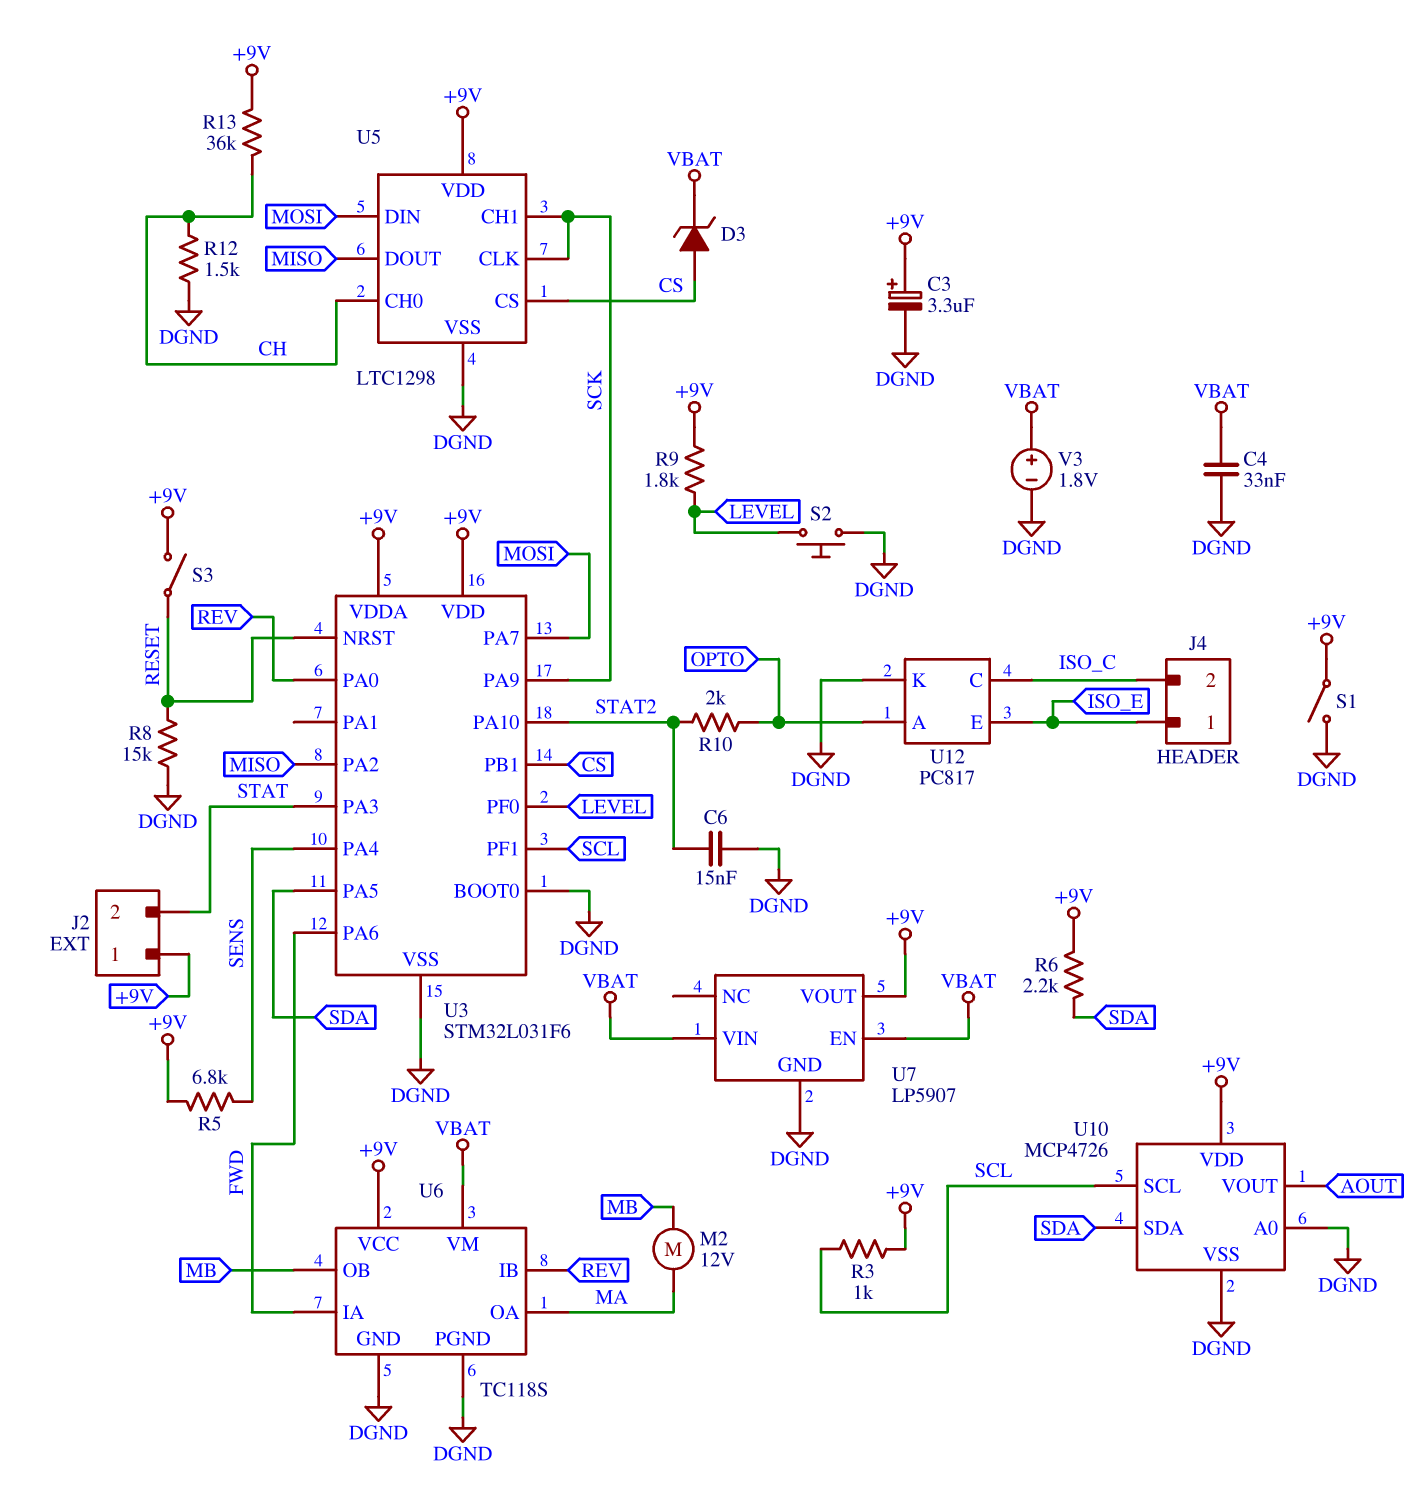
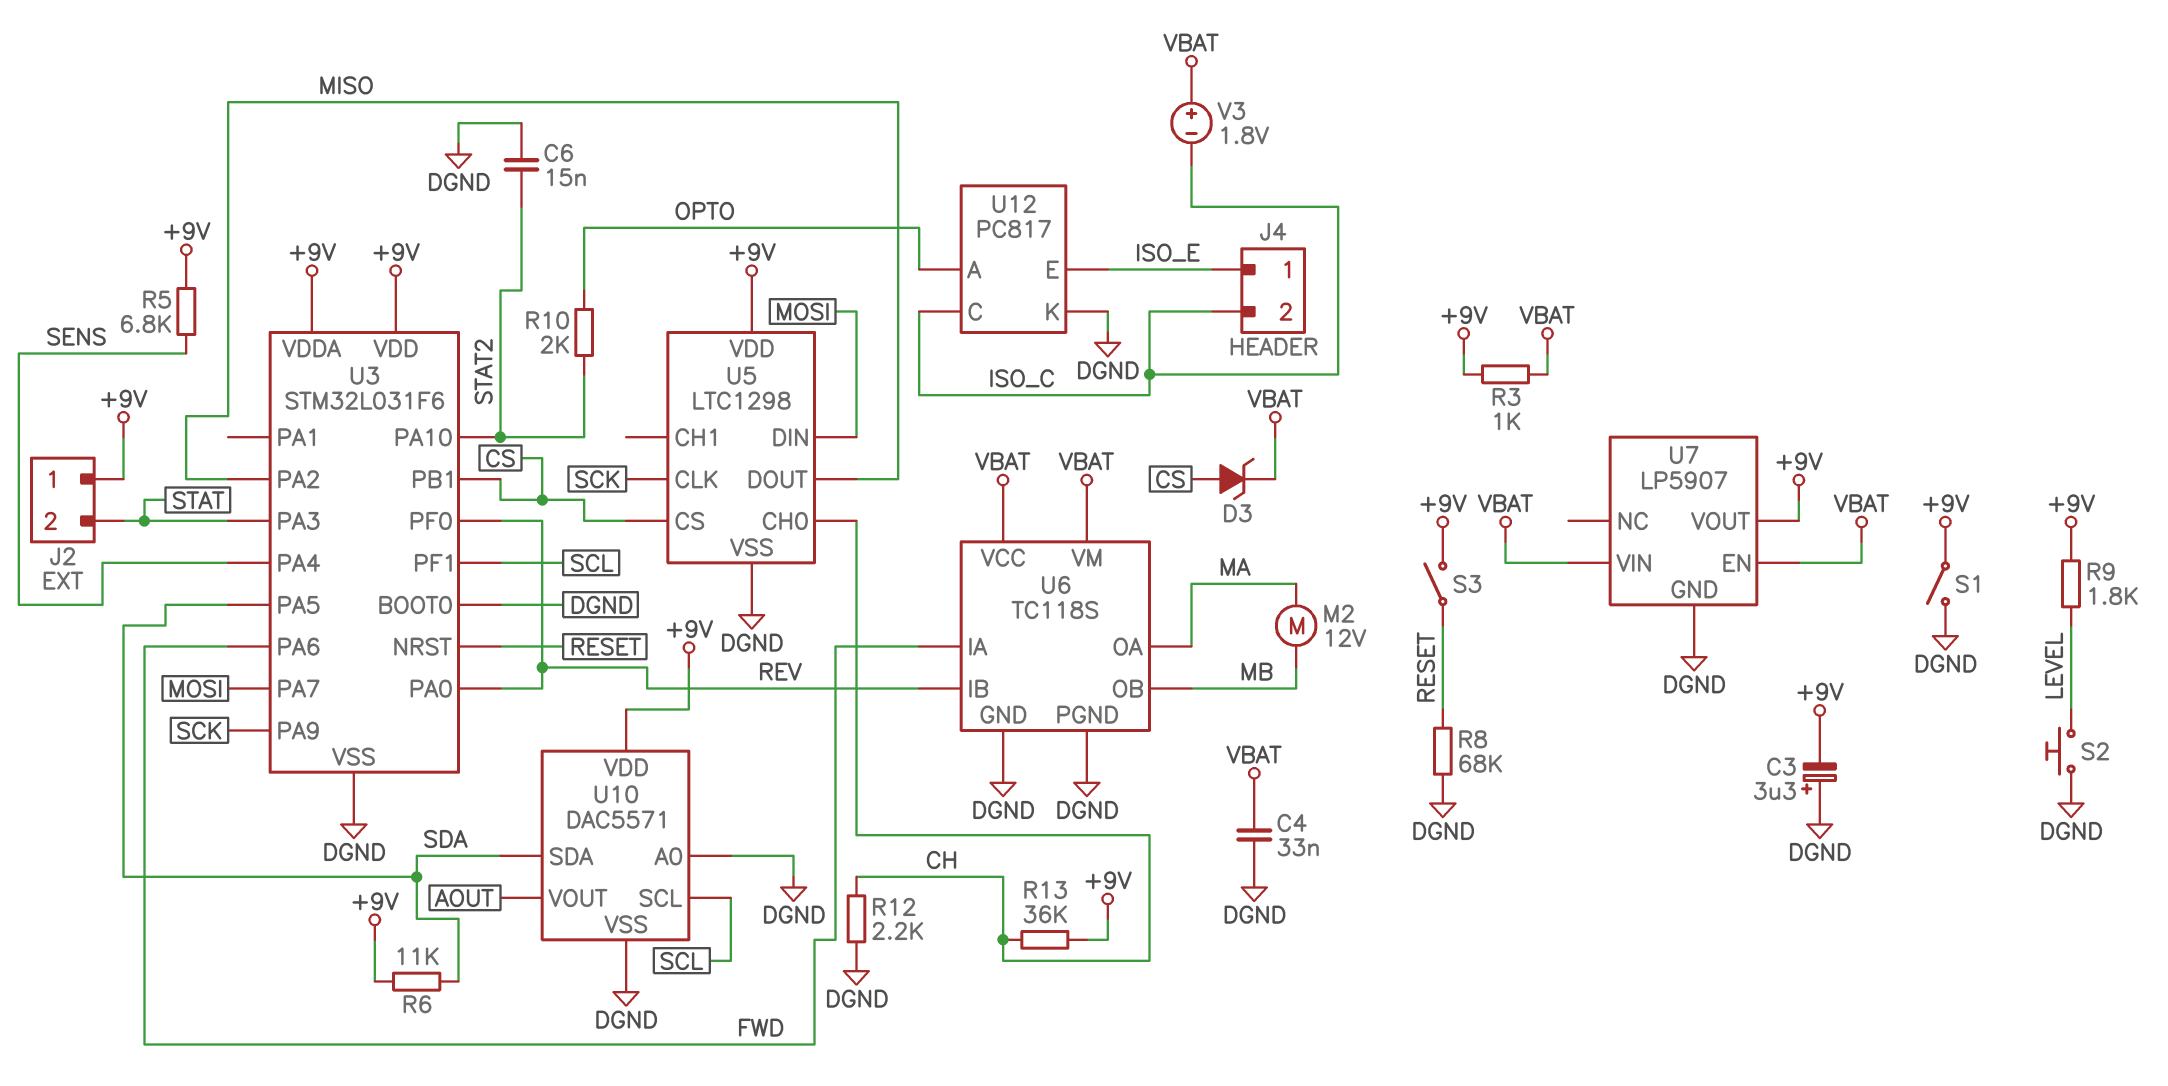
C3: 3.3uF (plus +9V, minus DGND) -> 3.3uF (plus DGND, minus +9V)
R3: 1k (+9V, SCL) -> 1k (+9V, VBAT)
R6: 2.2k (+9V, SDA) -> 11k (+9V, SDA)
R8: 15k (DGND, RESET) -> 68k (DGND, RESET)
R12: 1.5k (CH, DGND) -> 2.2k (CH, DGND)
U3 pin PF0: LEVEL -> REV
U5 pin CH1: SCK -> none
U6 pin VCC: +9V -> VBAT
U10: MCP4726 -> DAC5571
V3: 1.8V (plus VBAT, minus DGND) -> 1.8V (plus VBAT, minus ISO_C)

